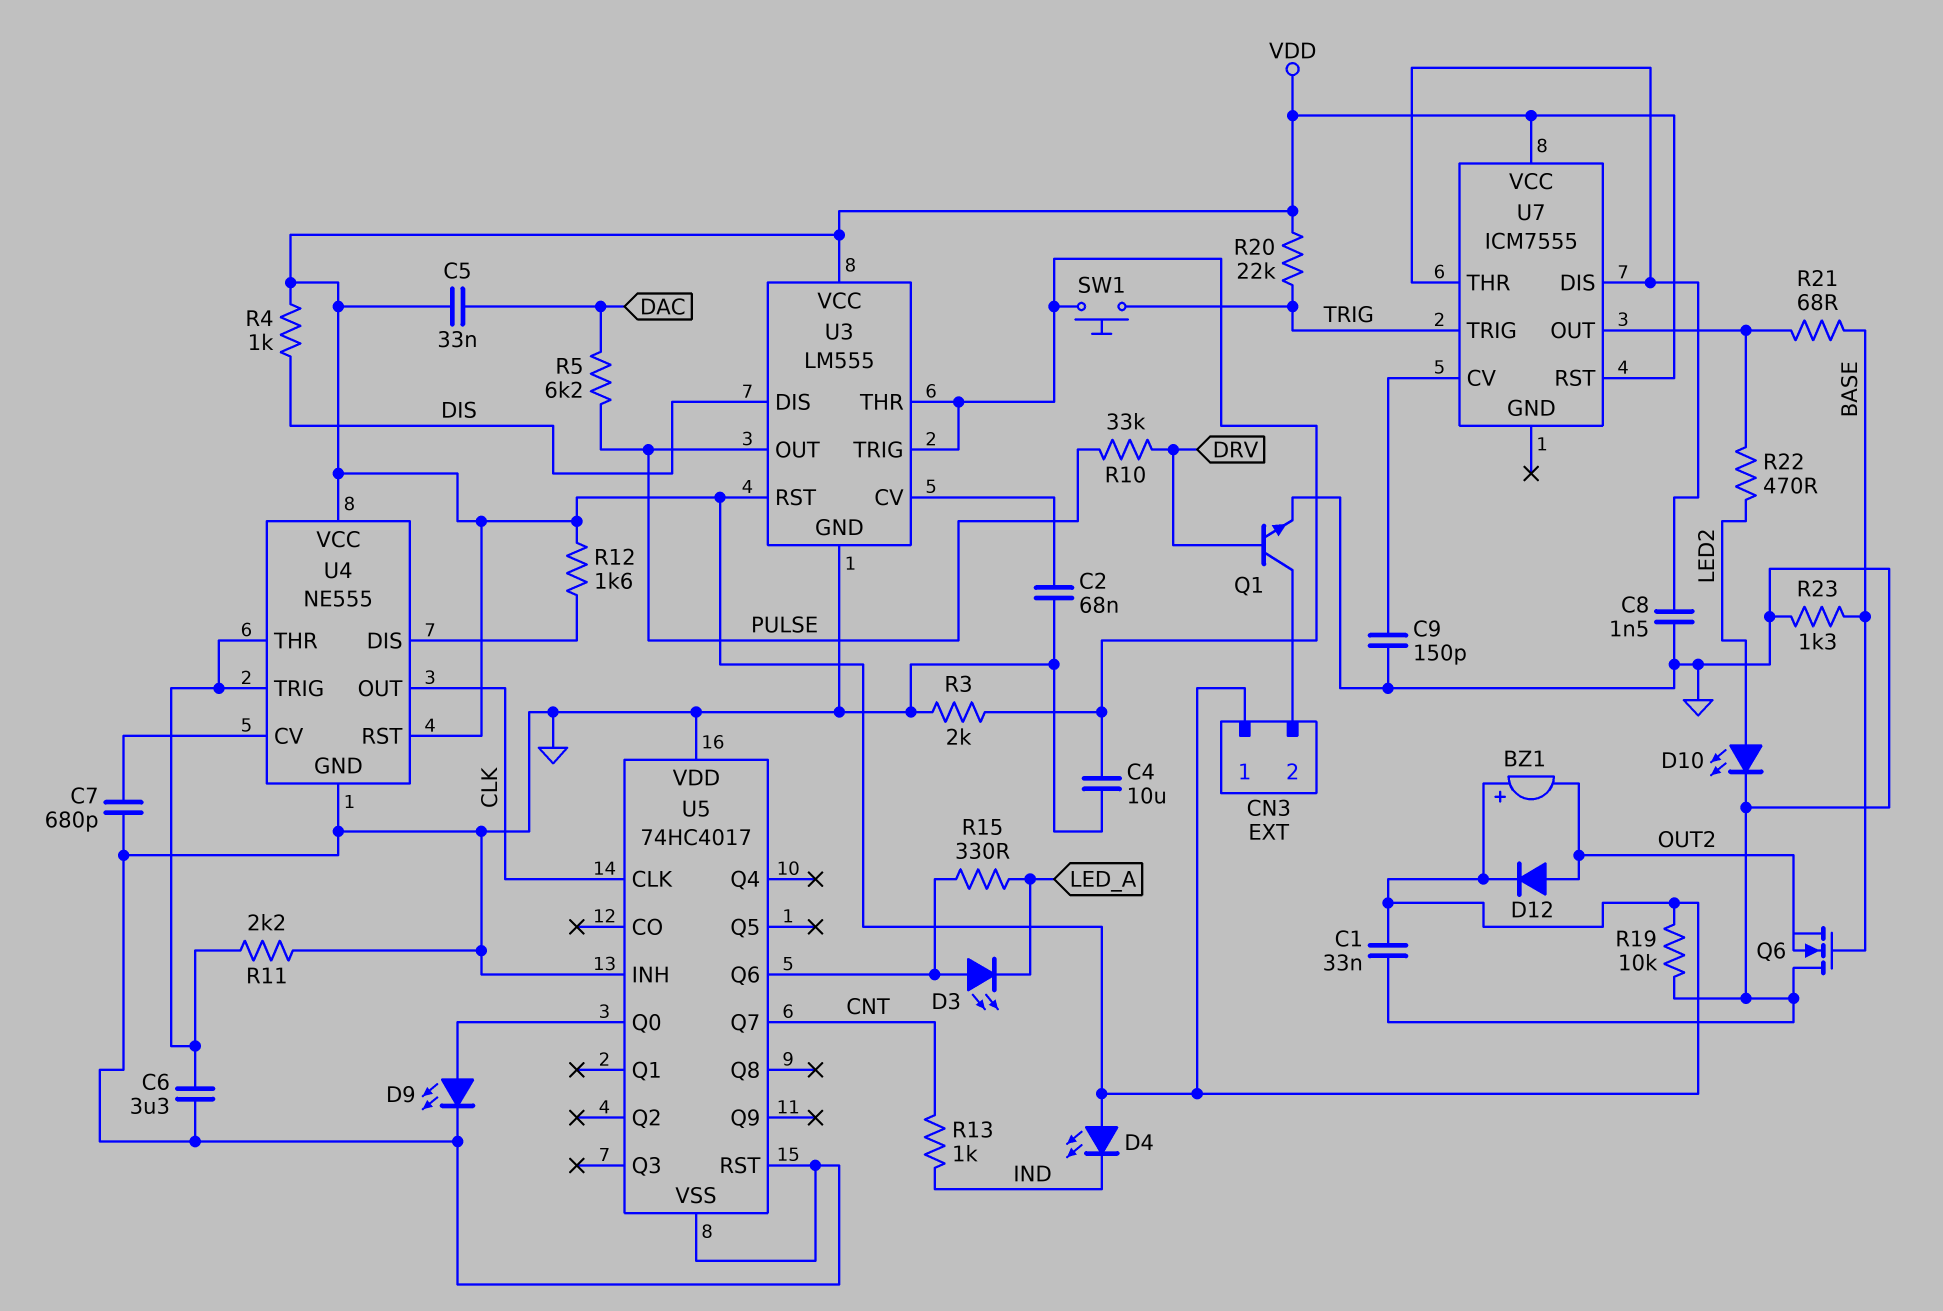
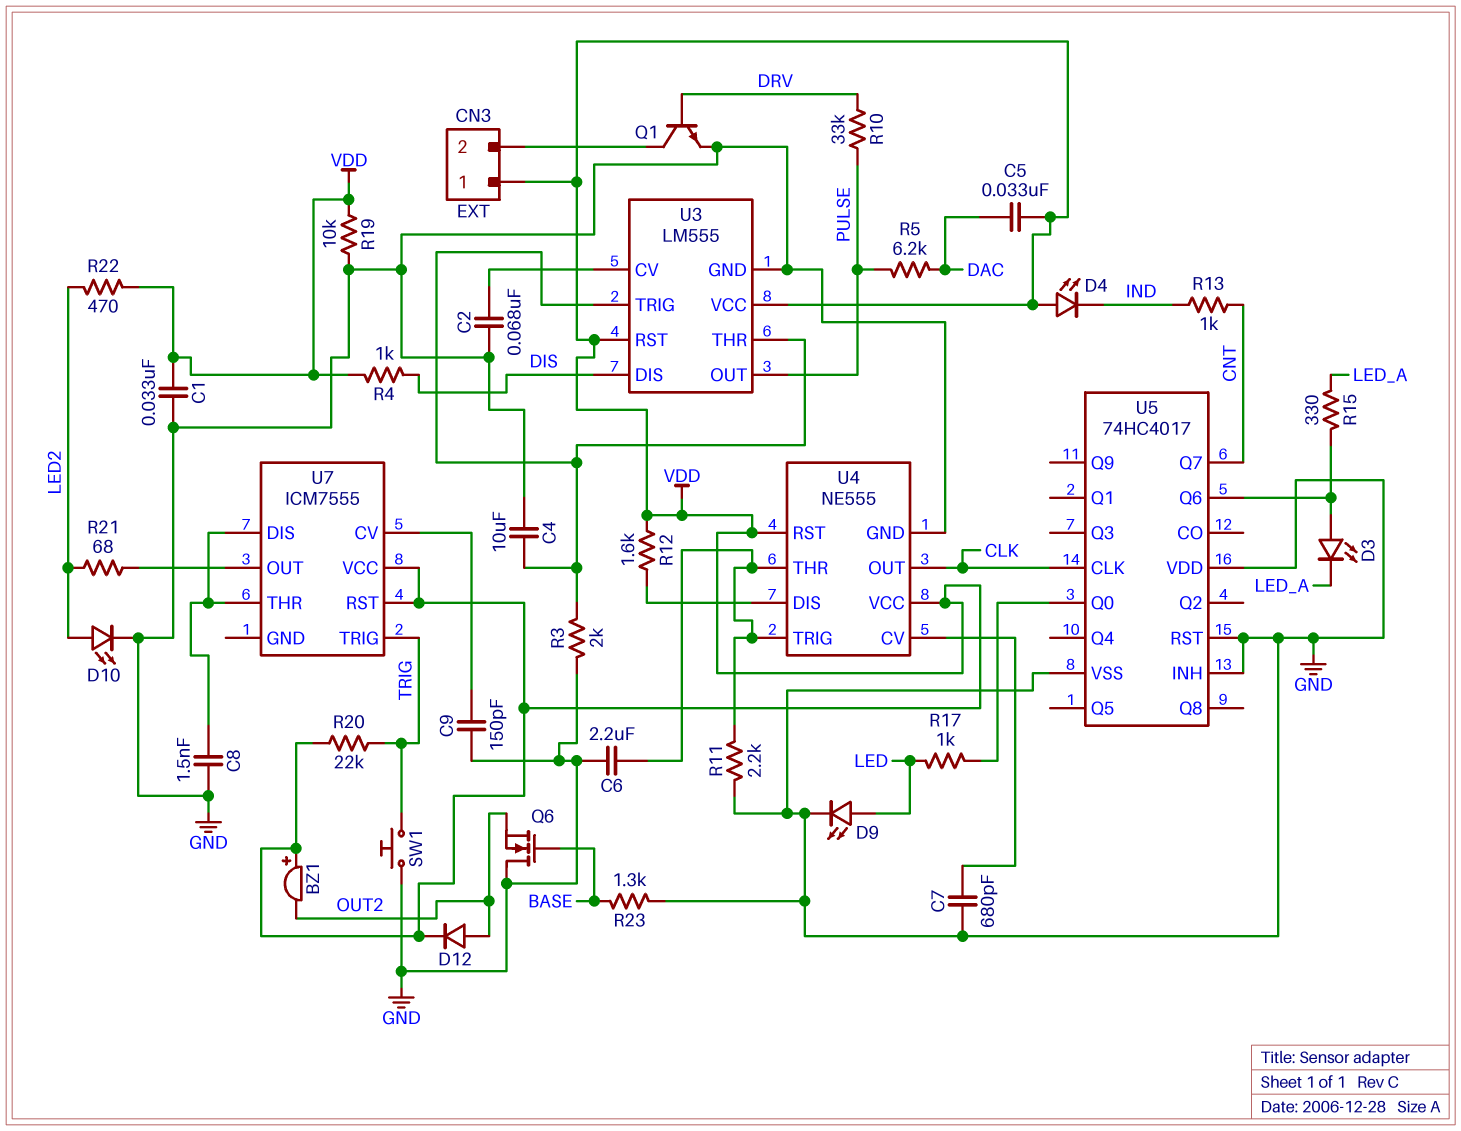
C6: 3.3uF (GND, U4/THR) -> 2.2uF (GND, U4/THR)
D9: LED (A U5/Q0, K GND) -> LED (A LED, K GND)
R17: none -> 1k (LED, U5/Q0)
R21: 68 (BASE, U7/OUT) -> 68 (LED2, U7/OUT)
R22: 470 (LED2, U7/OUT) -> 470 (LED2, VDD)
SW1: button (TRIG, U3/THR) -> button (GND, TRIG)

